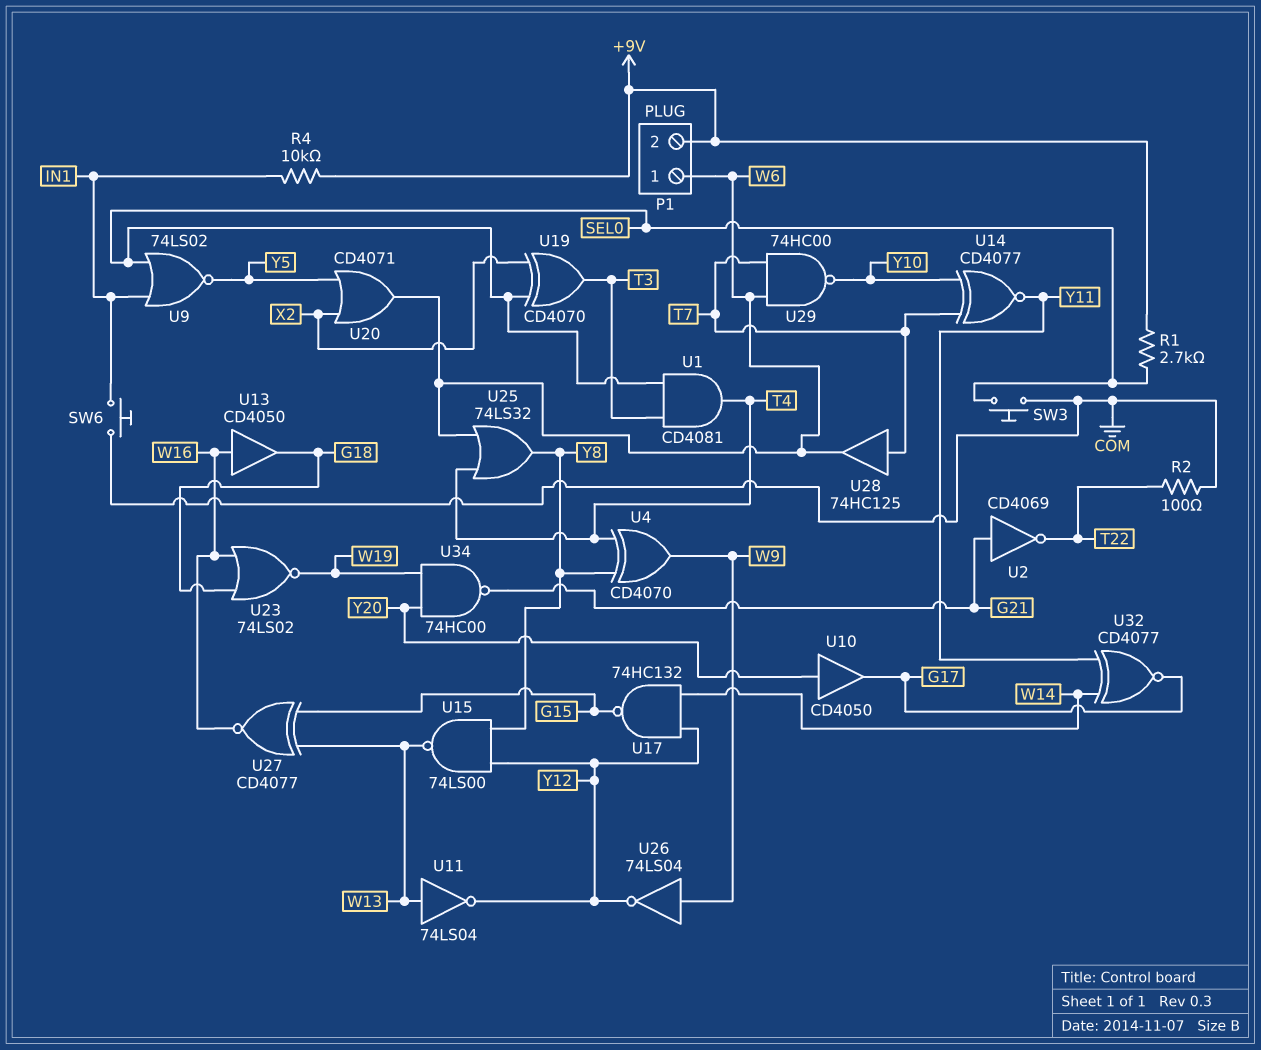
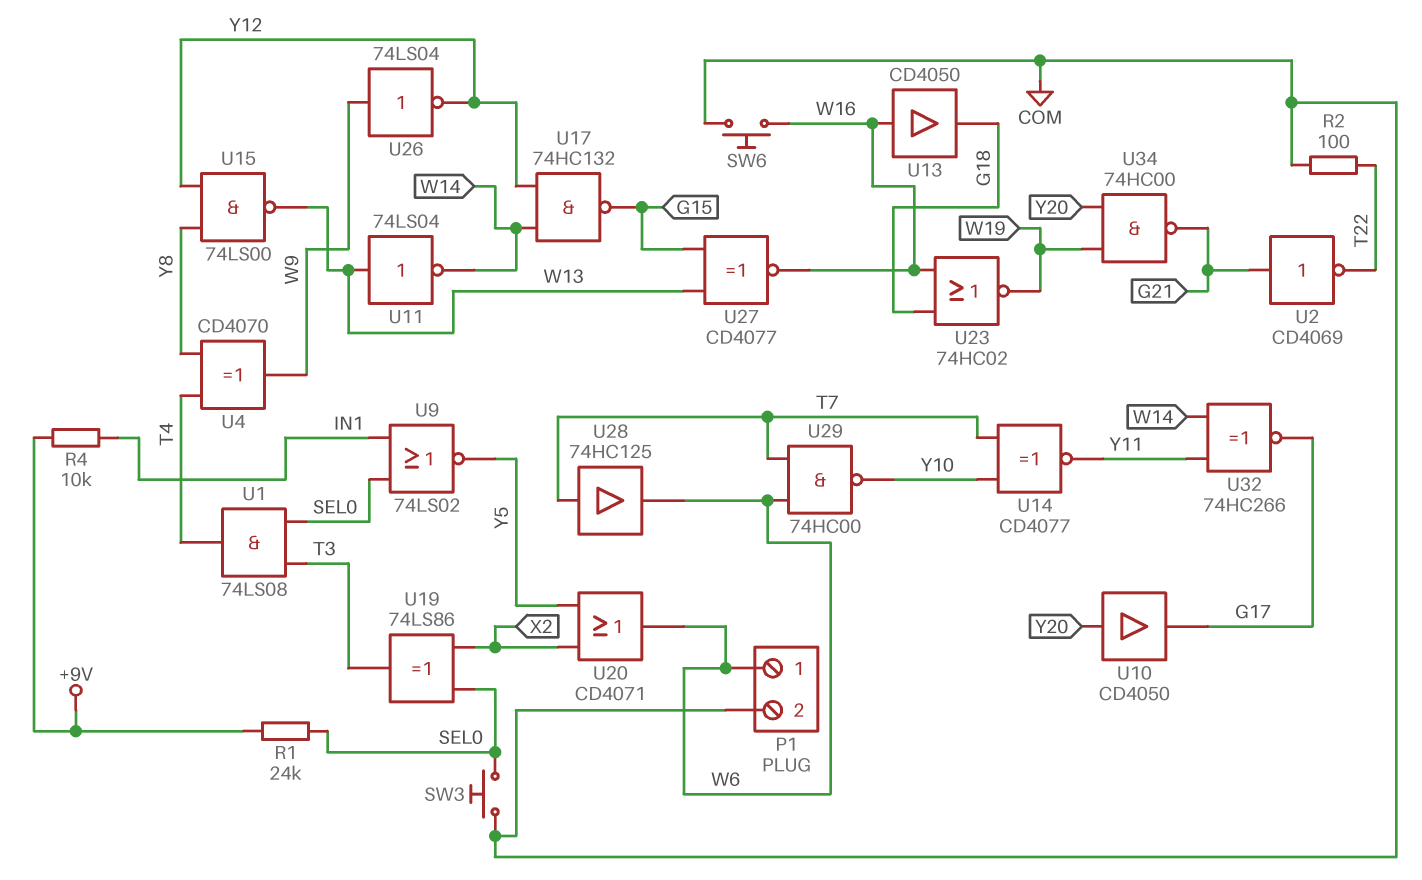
P1 pin 2: +9V -> COM
R1: 2.7k (+9V, SEL0) -> 24k (+9V, SEL0)
SW6: button (COM, IN1) -> button (COM, W16)
U1: AND CD4081 (in SEL0, in T3, out T4) -> AND 74LS08 (in SEL0, in T3, out T4)
U11: NOT 74LS04 (in W13, out Y12) -> NOT 74LS04 (in W13, out W14)
U19: XOR CD4070 (in SEL0, in X2, out T3) -> XOR 74LS86 (in SEL0, in X2, out T3)
U23: NOR 74LS02 (in G18, in W16, out W19) -> NOR 74HC02 (in G18, in W16, out W19)
U25: OR 74LS32 (in T4, in W6, out Y8) -> none
U32: XNOR CD4077 (in W14, in Y11, out G17) -> XNOR 74HC266 (in W14, in Y11, out G17)

